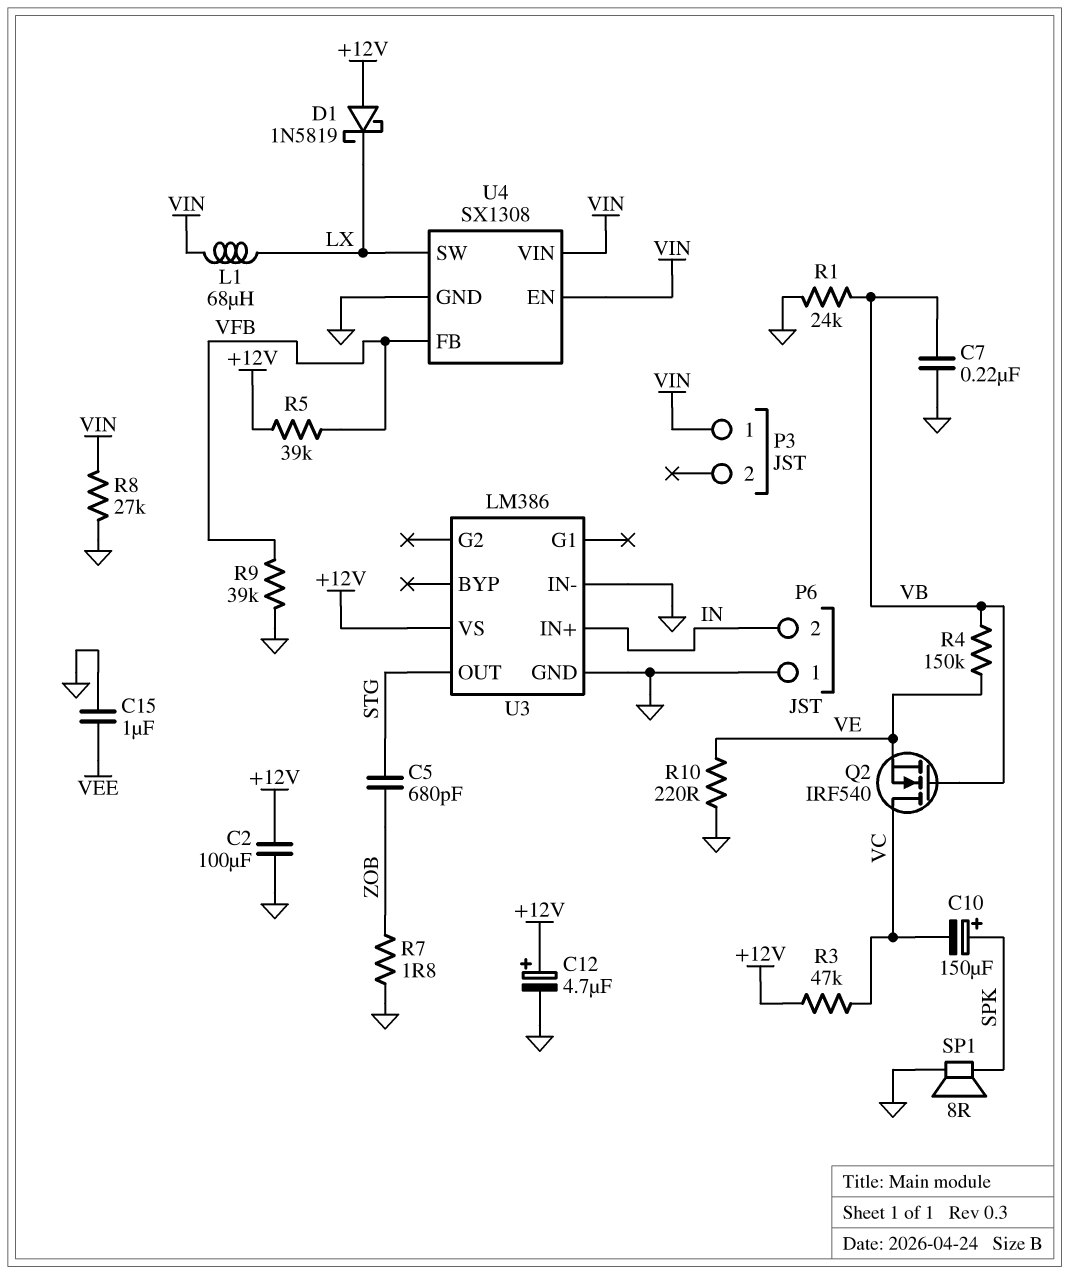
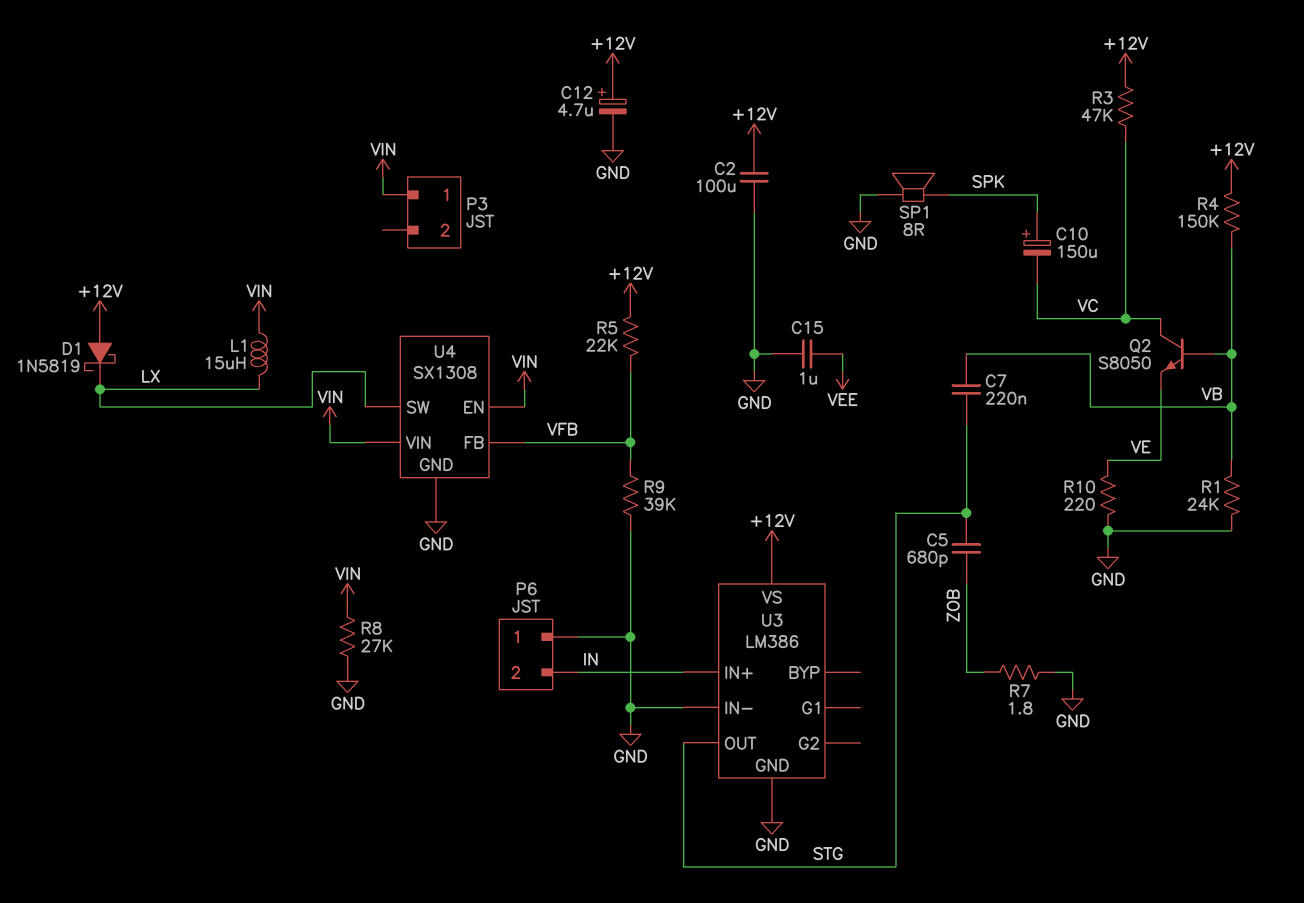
C7: 220nF (GND, VB) -> 220nF (STG, VB)
L1: 68uH (LX, VIN) -> 15uH (LX, VIN)
Q2: NMOS IRF540 (G VB, D VC, S VE) -> NPN S8050 (B VB, C VC, E VE)
R4: 150k (VB, VE) -> 150k (+12V, VB)
R5: 39k (+12V, VFB) -> 22k (+12V, VFB)

